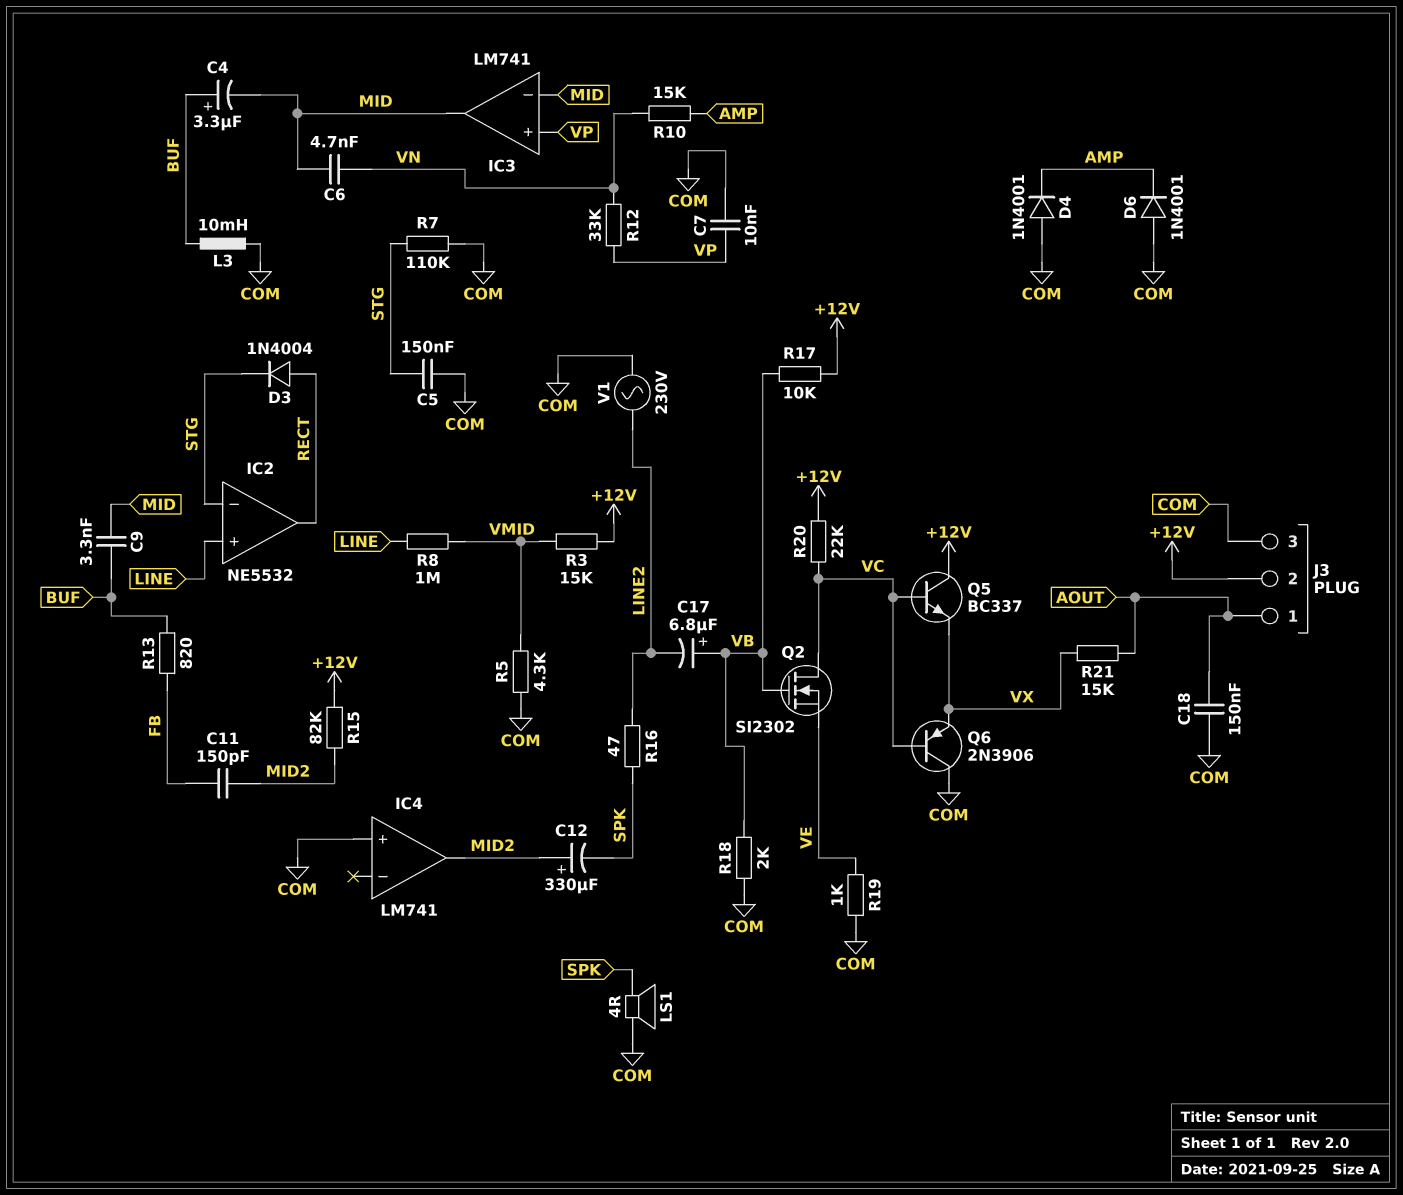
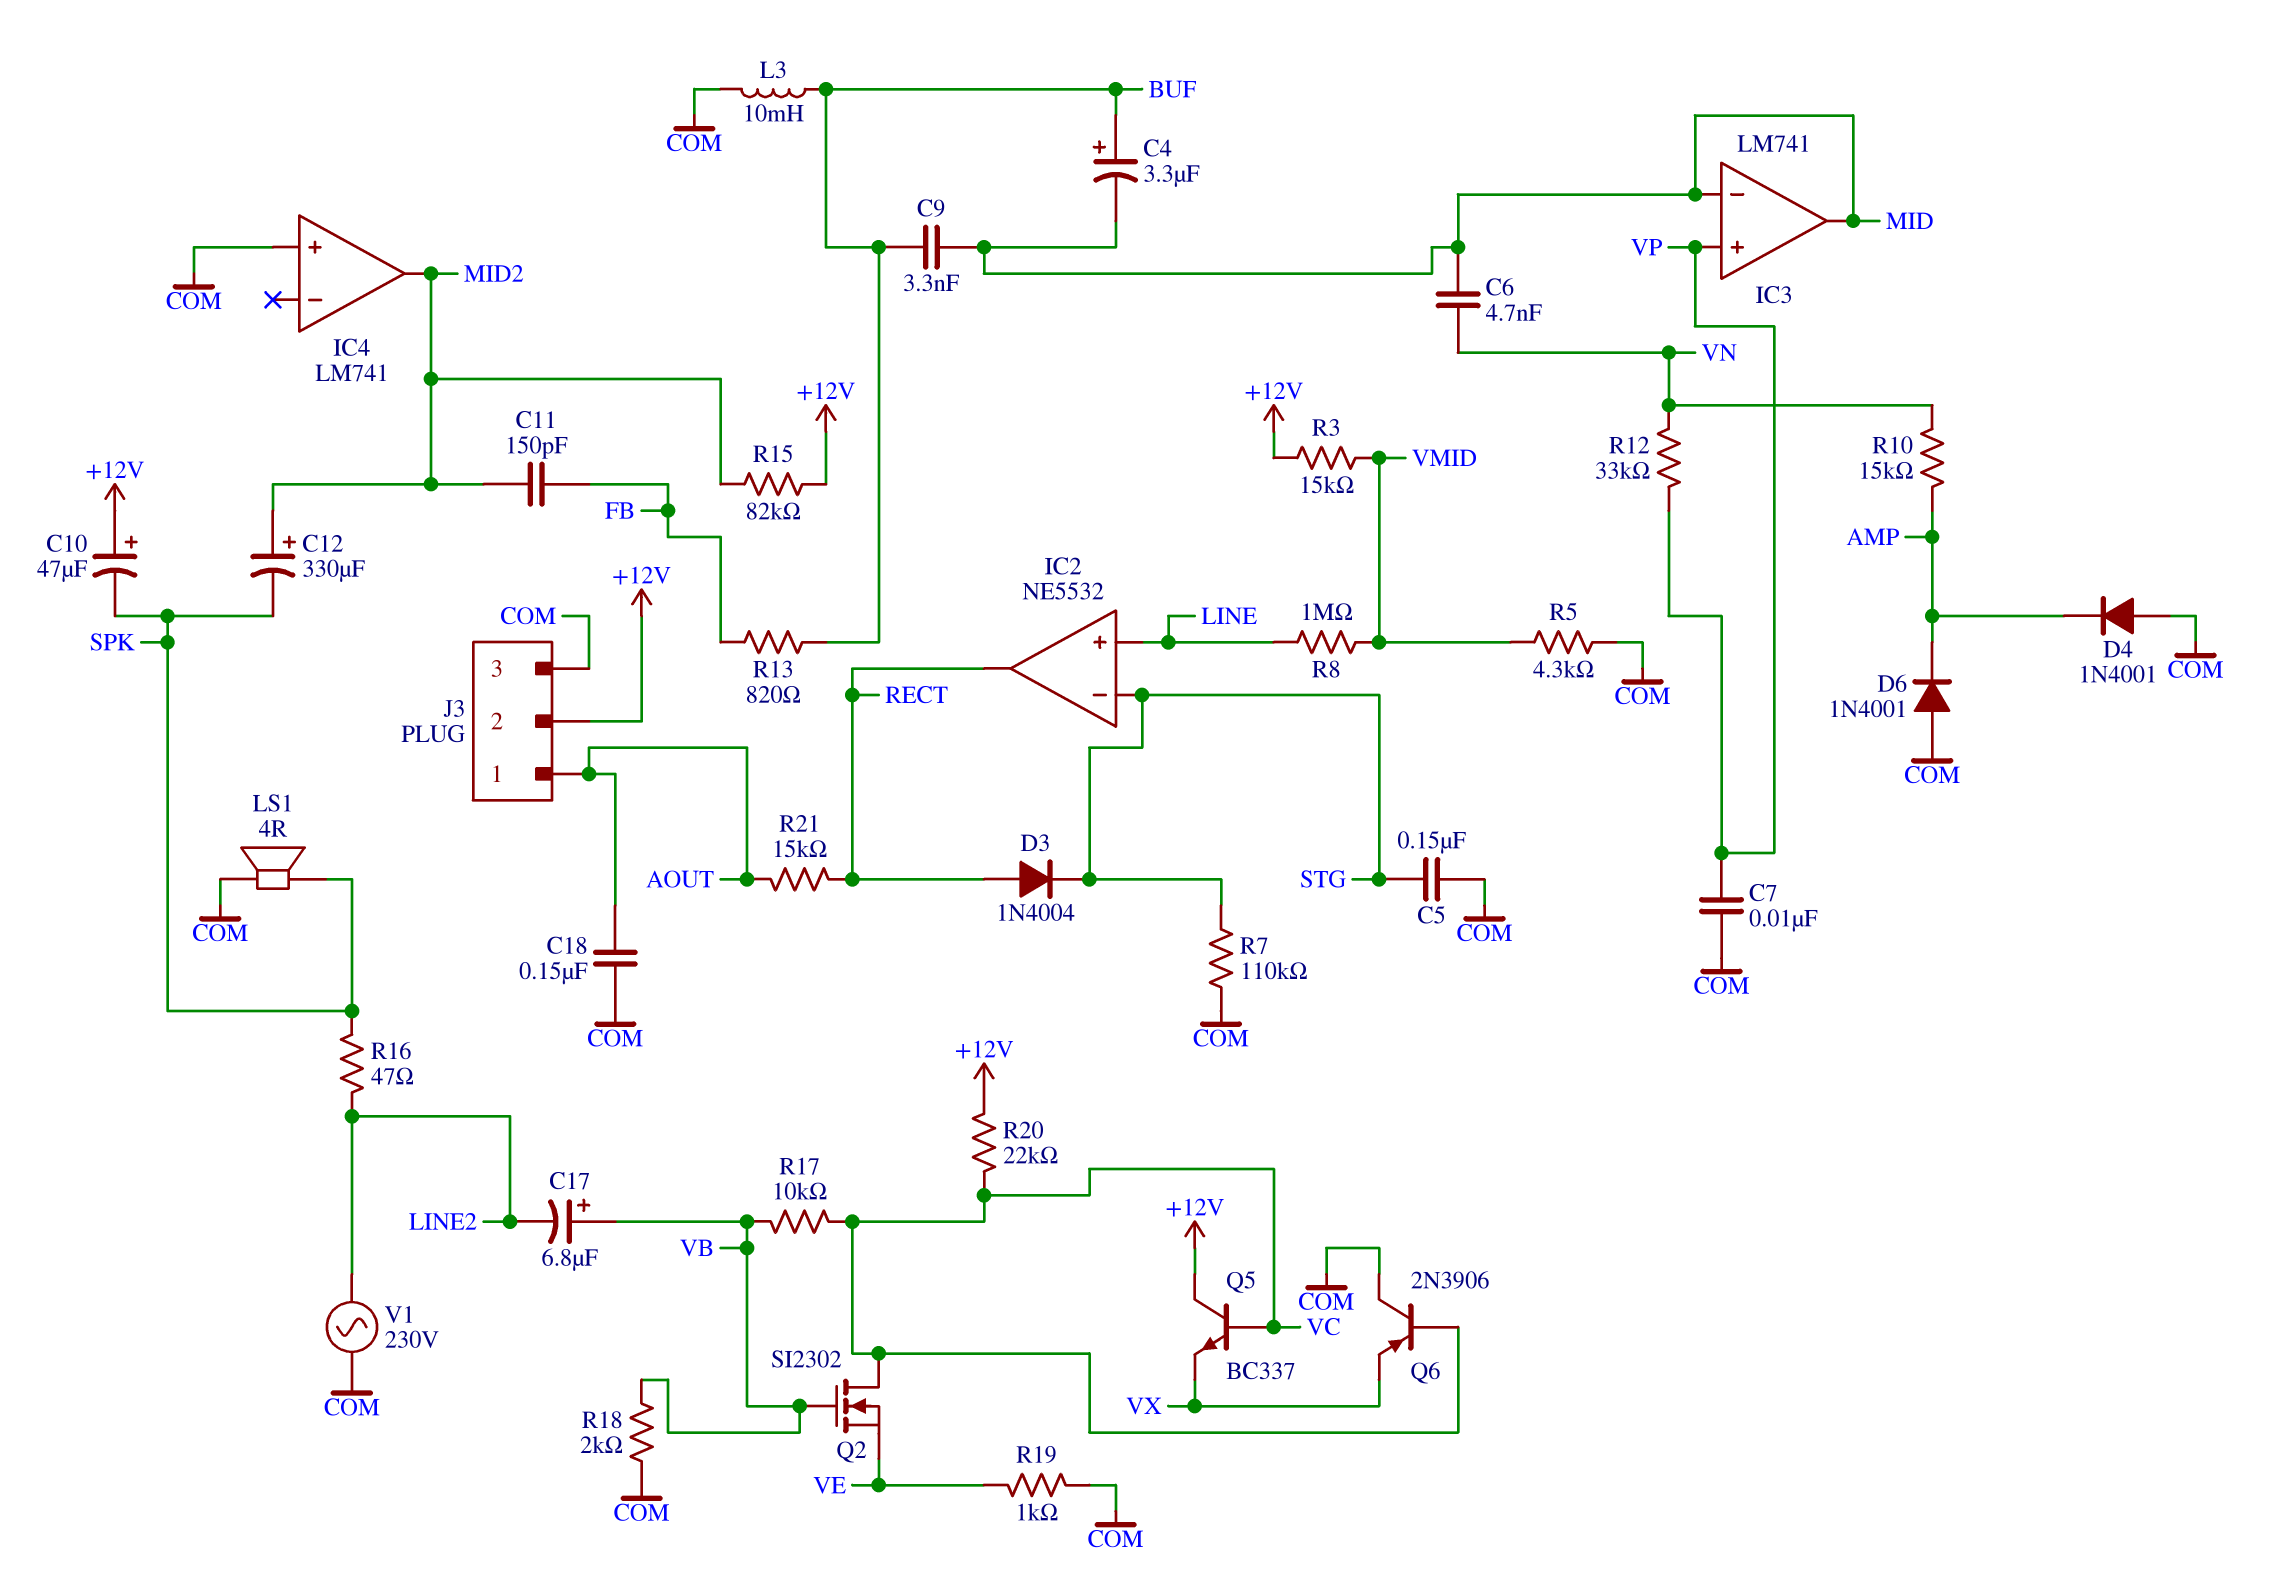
C10: none -> 47uF (plus +12V, minus SPK)
R17: 10k (+12V, VB) -> 10k (VB, VC)
R21: 15k (AOUT, VX) -> 15k (AOUT, RECT)

